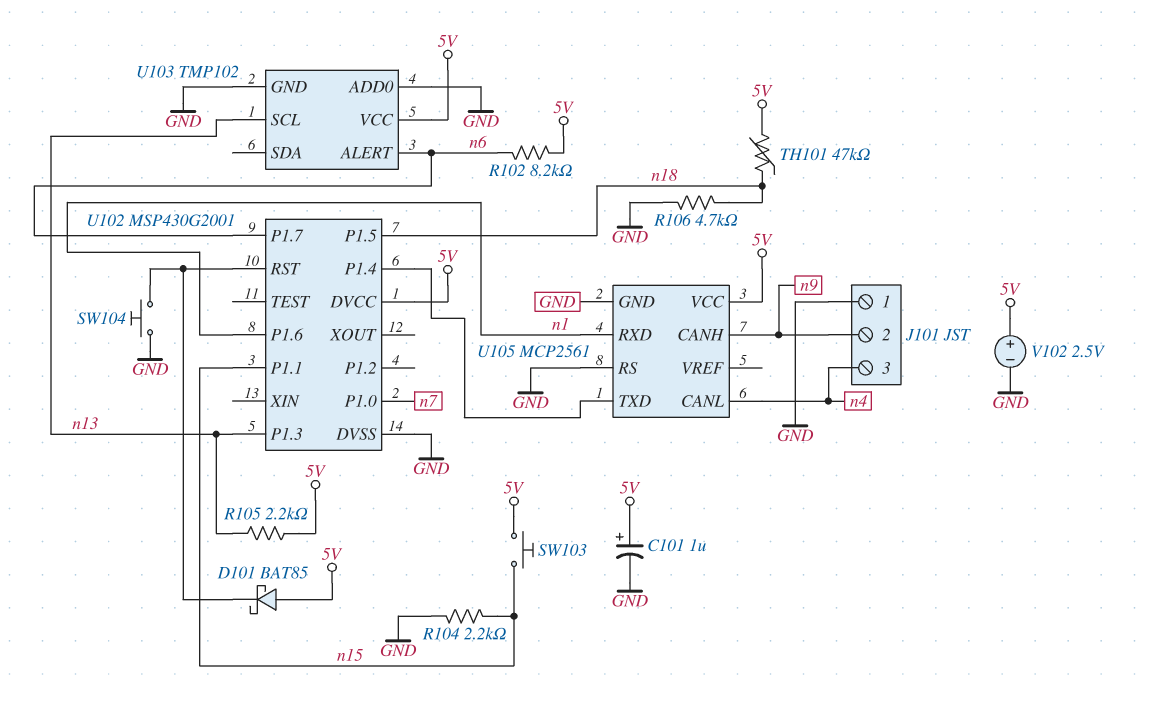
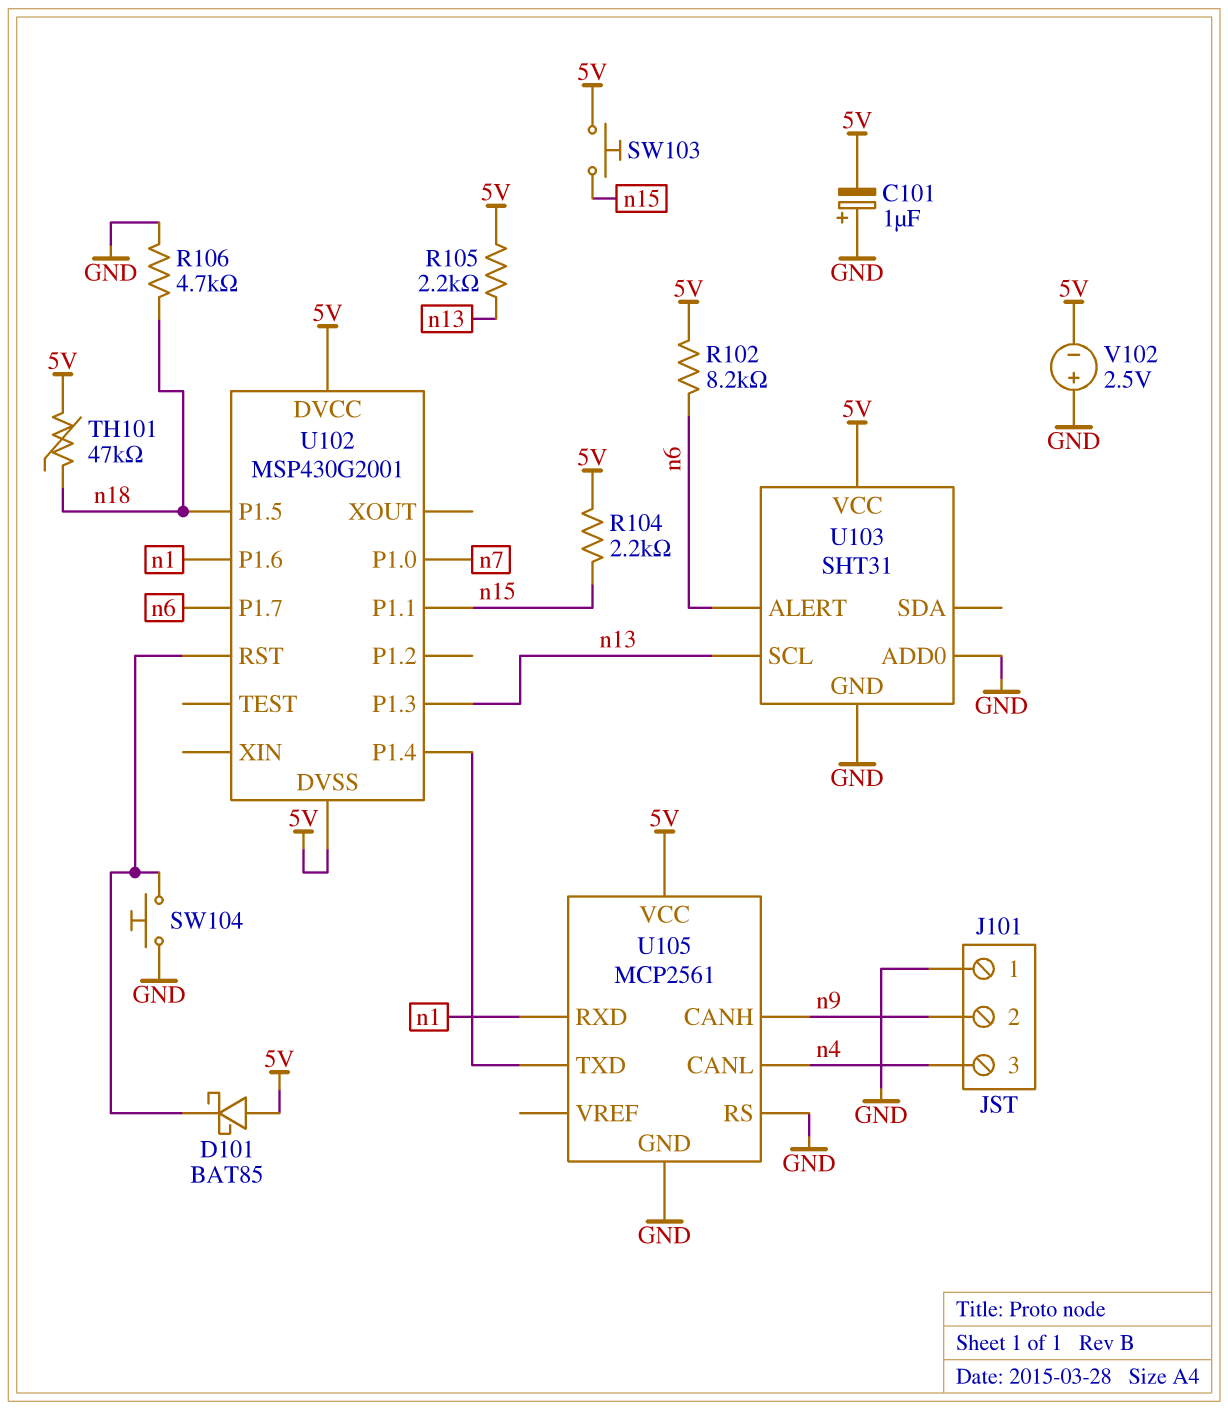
C101: 1uF (plus 5V, minus GND) -> 1uF (plus GND, minus 5V)
R104: 2.2k (GND, n15) -> 2.2k (5V, n15)
U102 pin DVSS: GND -> 5V
U103: TMP102 -> SHT31
V102: 2.5V (plus 5V, minus GND) -> 2.5V (plus GND, minus 5V)

